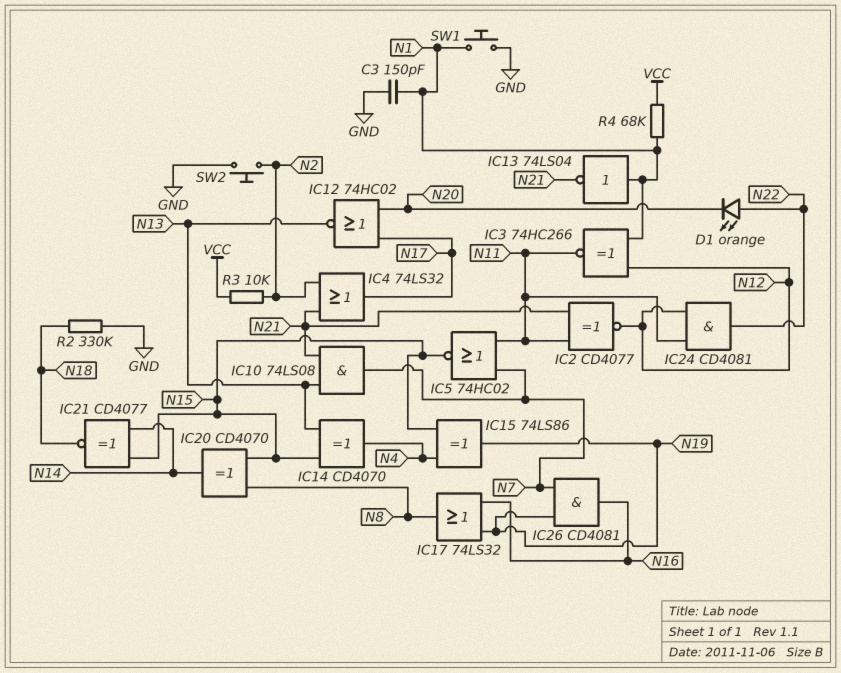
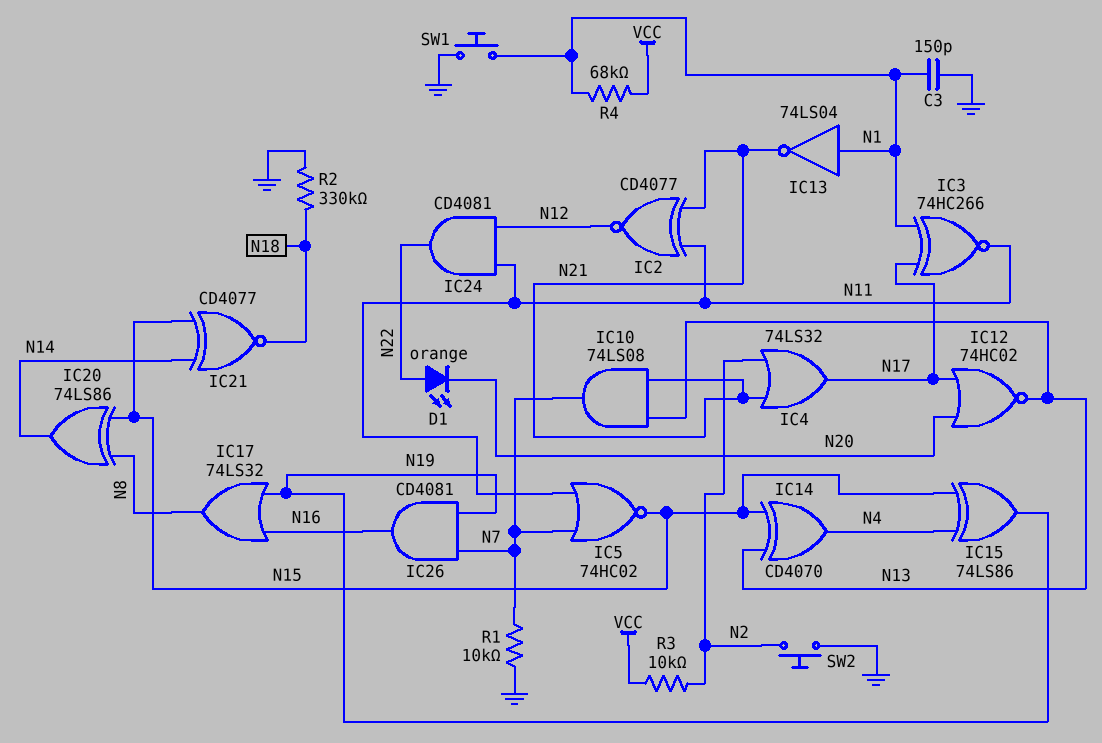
IC3: XNOR 74HC266 (in N1, in N12, out N11) -> XNOR 74HC266 (in N1, in N17, out N11)
IC20: XOR CD4070 (in N8, in N15, out N14) -> XOR 74LS86 (in N8, in N15, out N14)
R1: none -> 10k (GND, N7)

